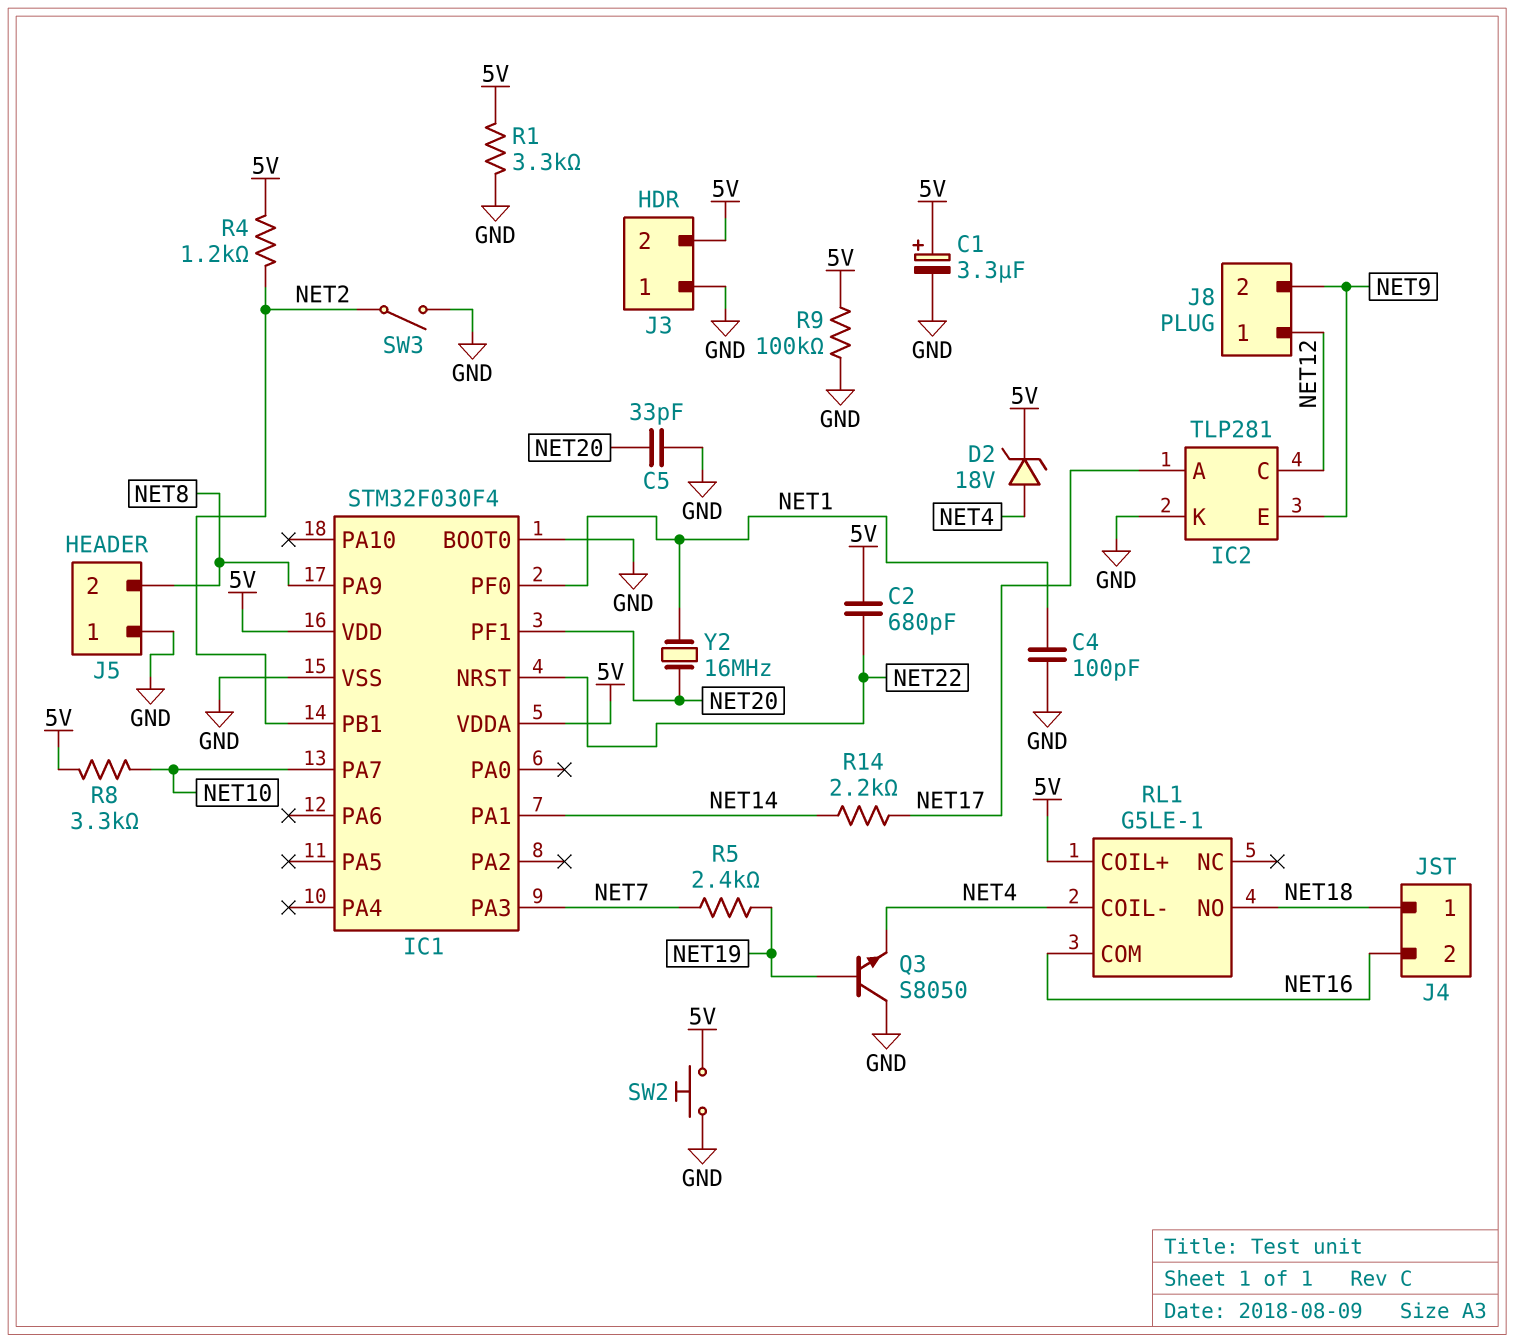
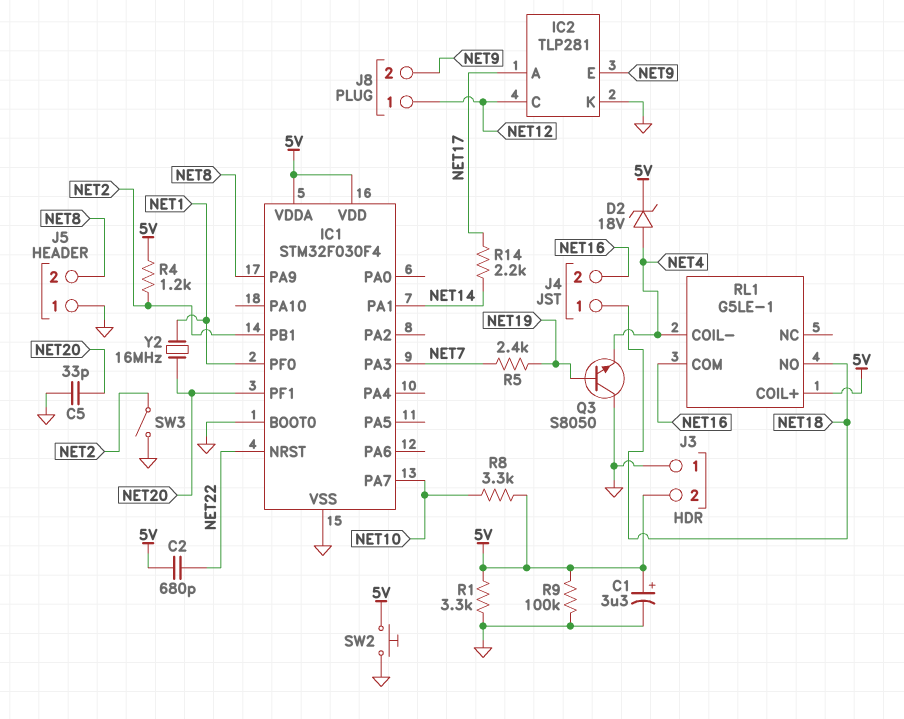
C4: 100pF (GND, NET1) -> none

